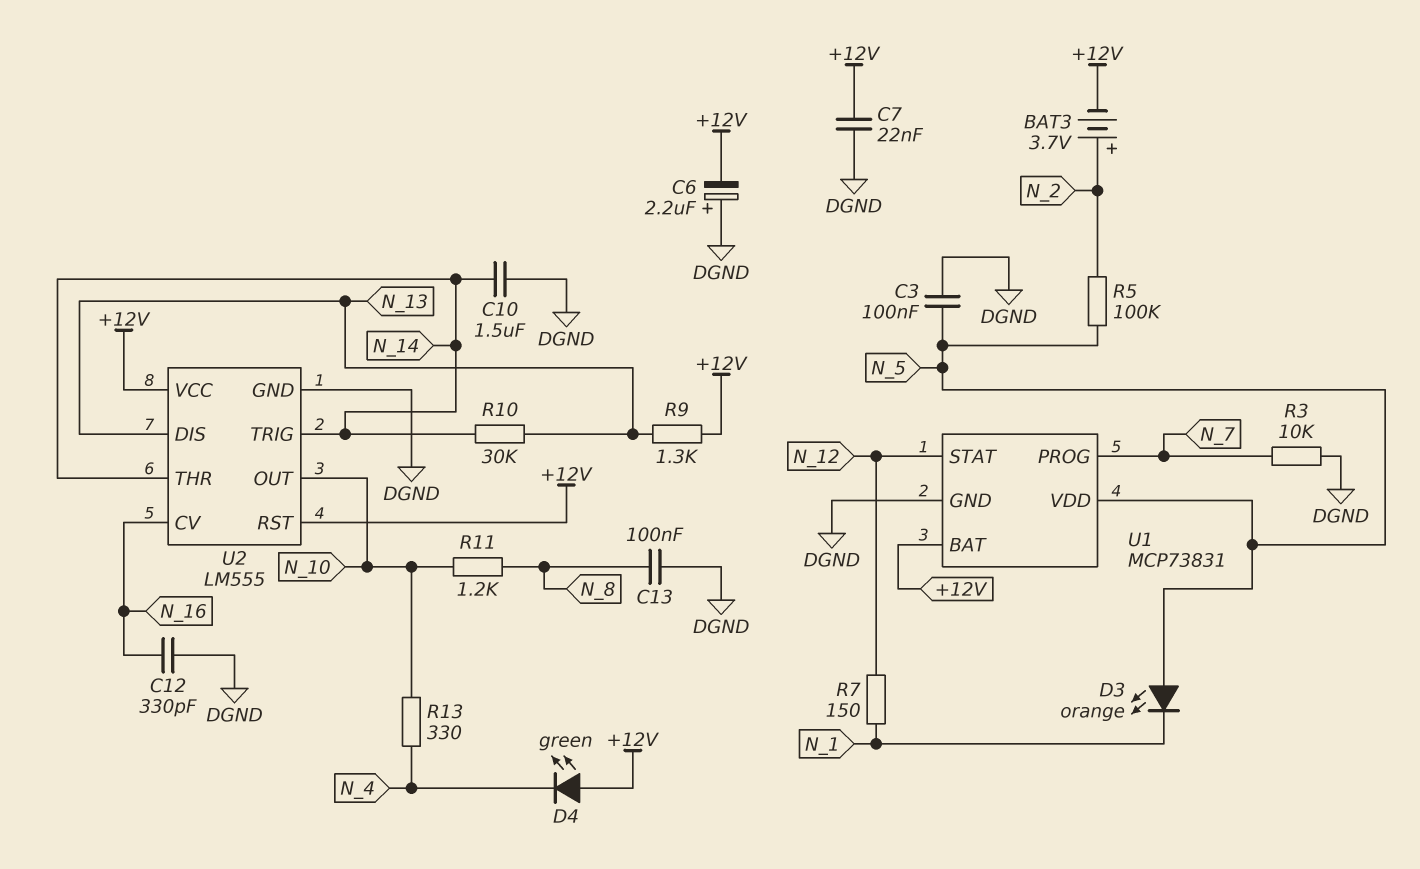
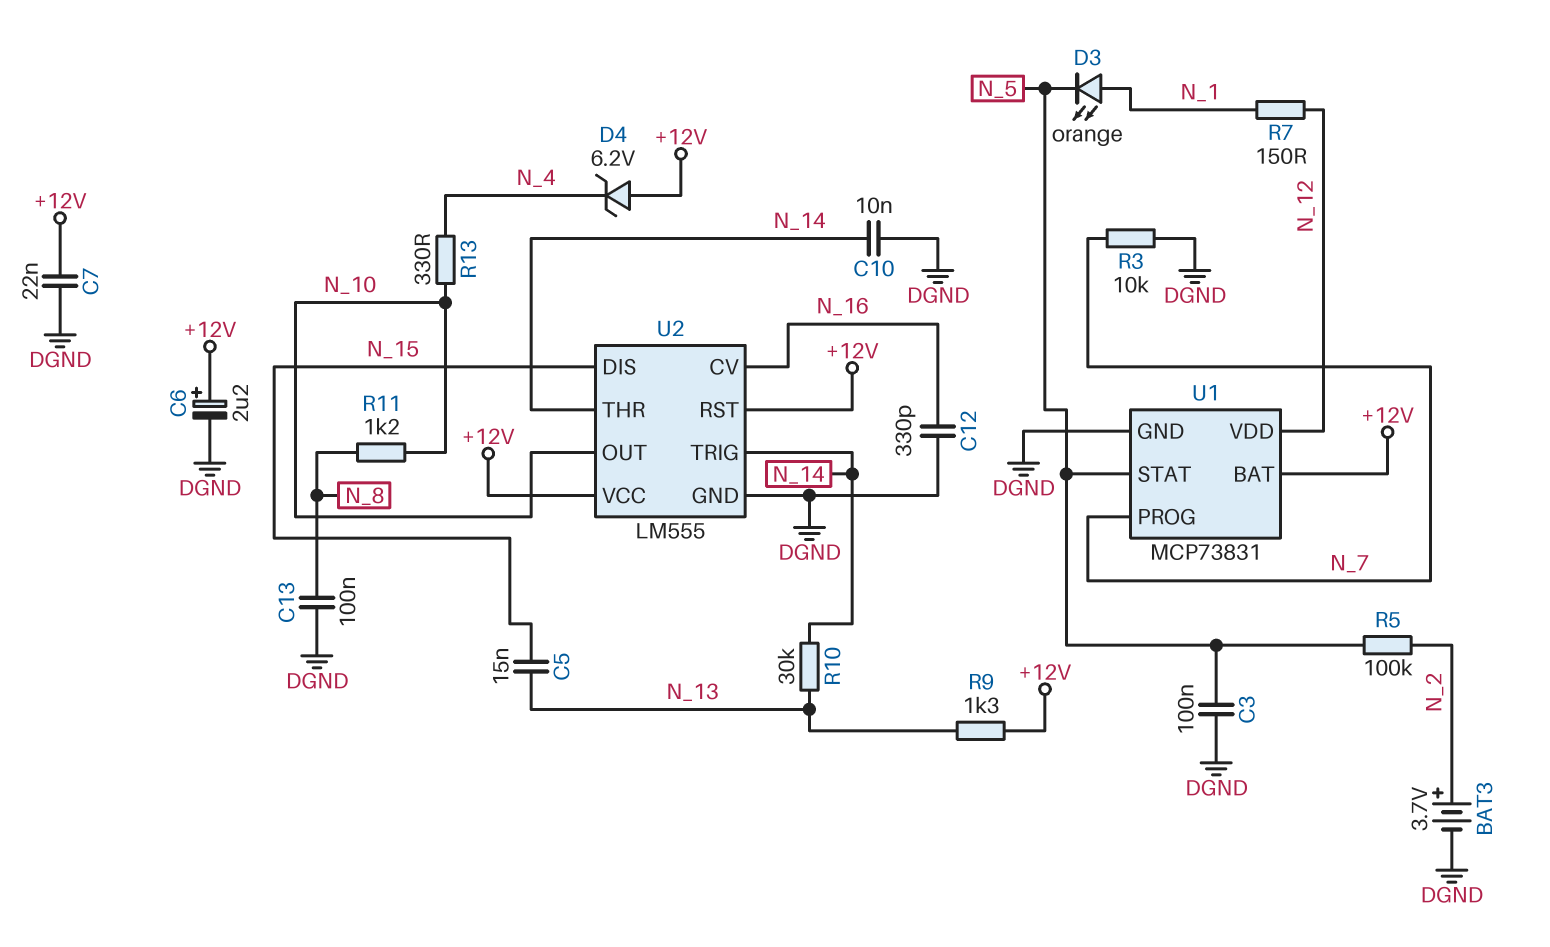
BAT3: 3.7V (plus N_2, minus +12V) -> 3.7V (plus N_2, minus DGND)
C5: none -> 15nF (N_13, N_15)
C6: 2.2uF (plus DGND, minus +12V) -> 2.2uF (plus +12V, minus DGND)
C10: 1.5uF (DGND, N_14) -> 10nF (DGND, N_14)
D3: LED orange (A N_5, K N_1) -> LED orange (A N_1, K N_5)
D4: LED green (A +12V, K N_4) -> zener 6.2V (A +12V, K N_4)
U1 pin STAT: N_12 -> N_5
U1 pin VDD: N_5 -> N_12
U2 pin DIS: N_13 -> N_15

